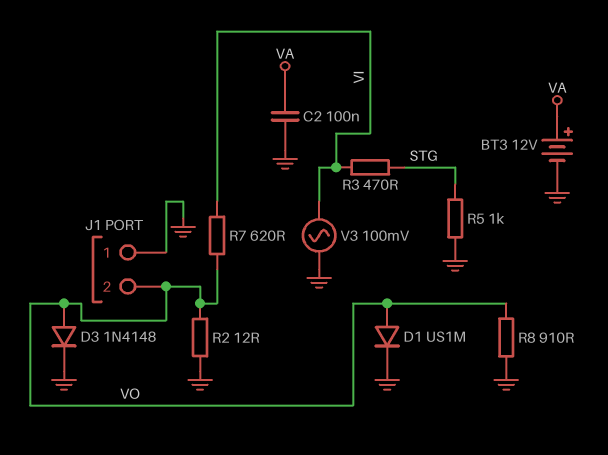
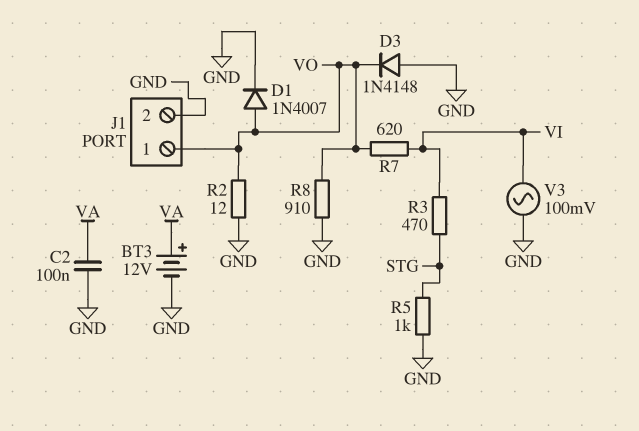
D1: diode US1M (A VO, K GND) -> diode 1N4007 (A VO, K GND)
D3: diode 1N4148 (A VO, K GND) -> diode 1N4148 (A GND, K VO)
J1 pin 1: GND -> VO
J1 pin 2: VO -> GND

